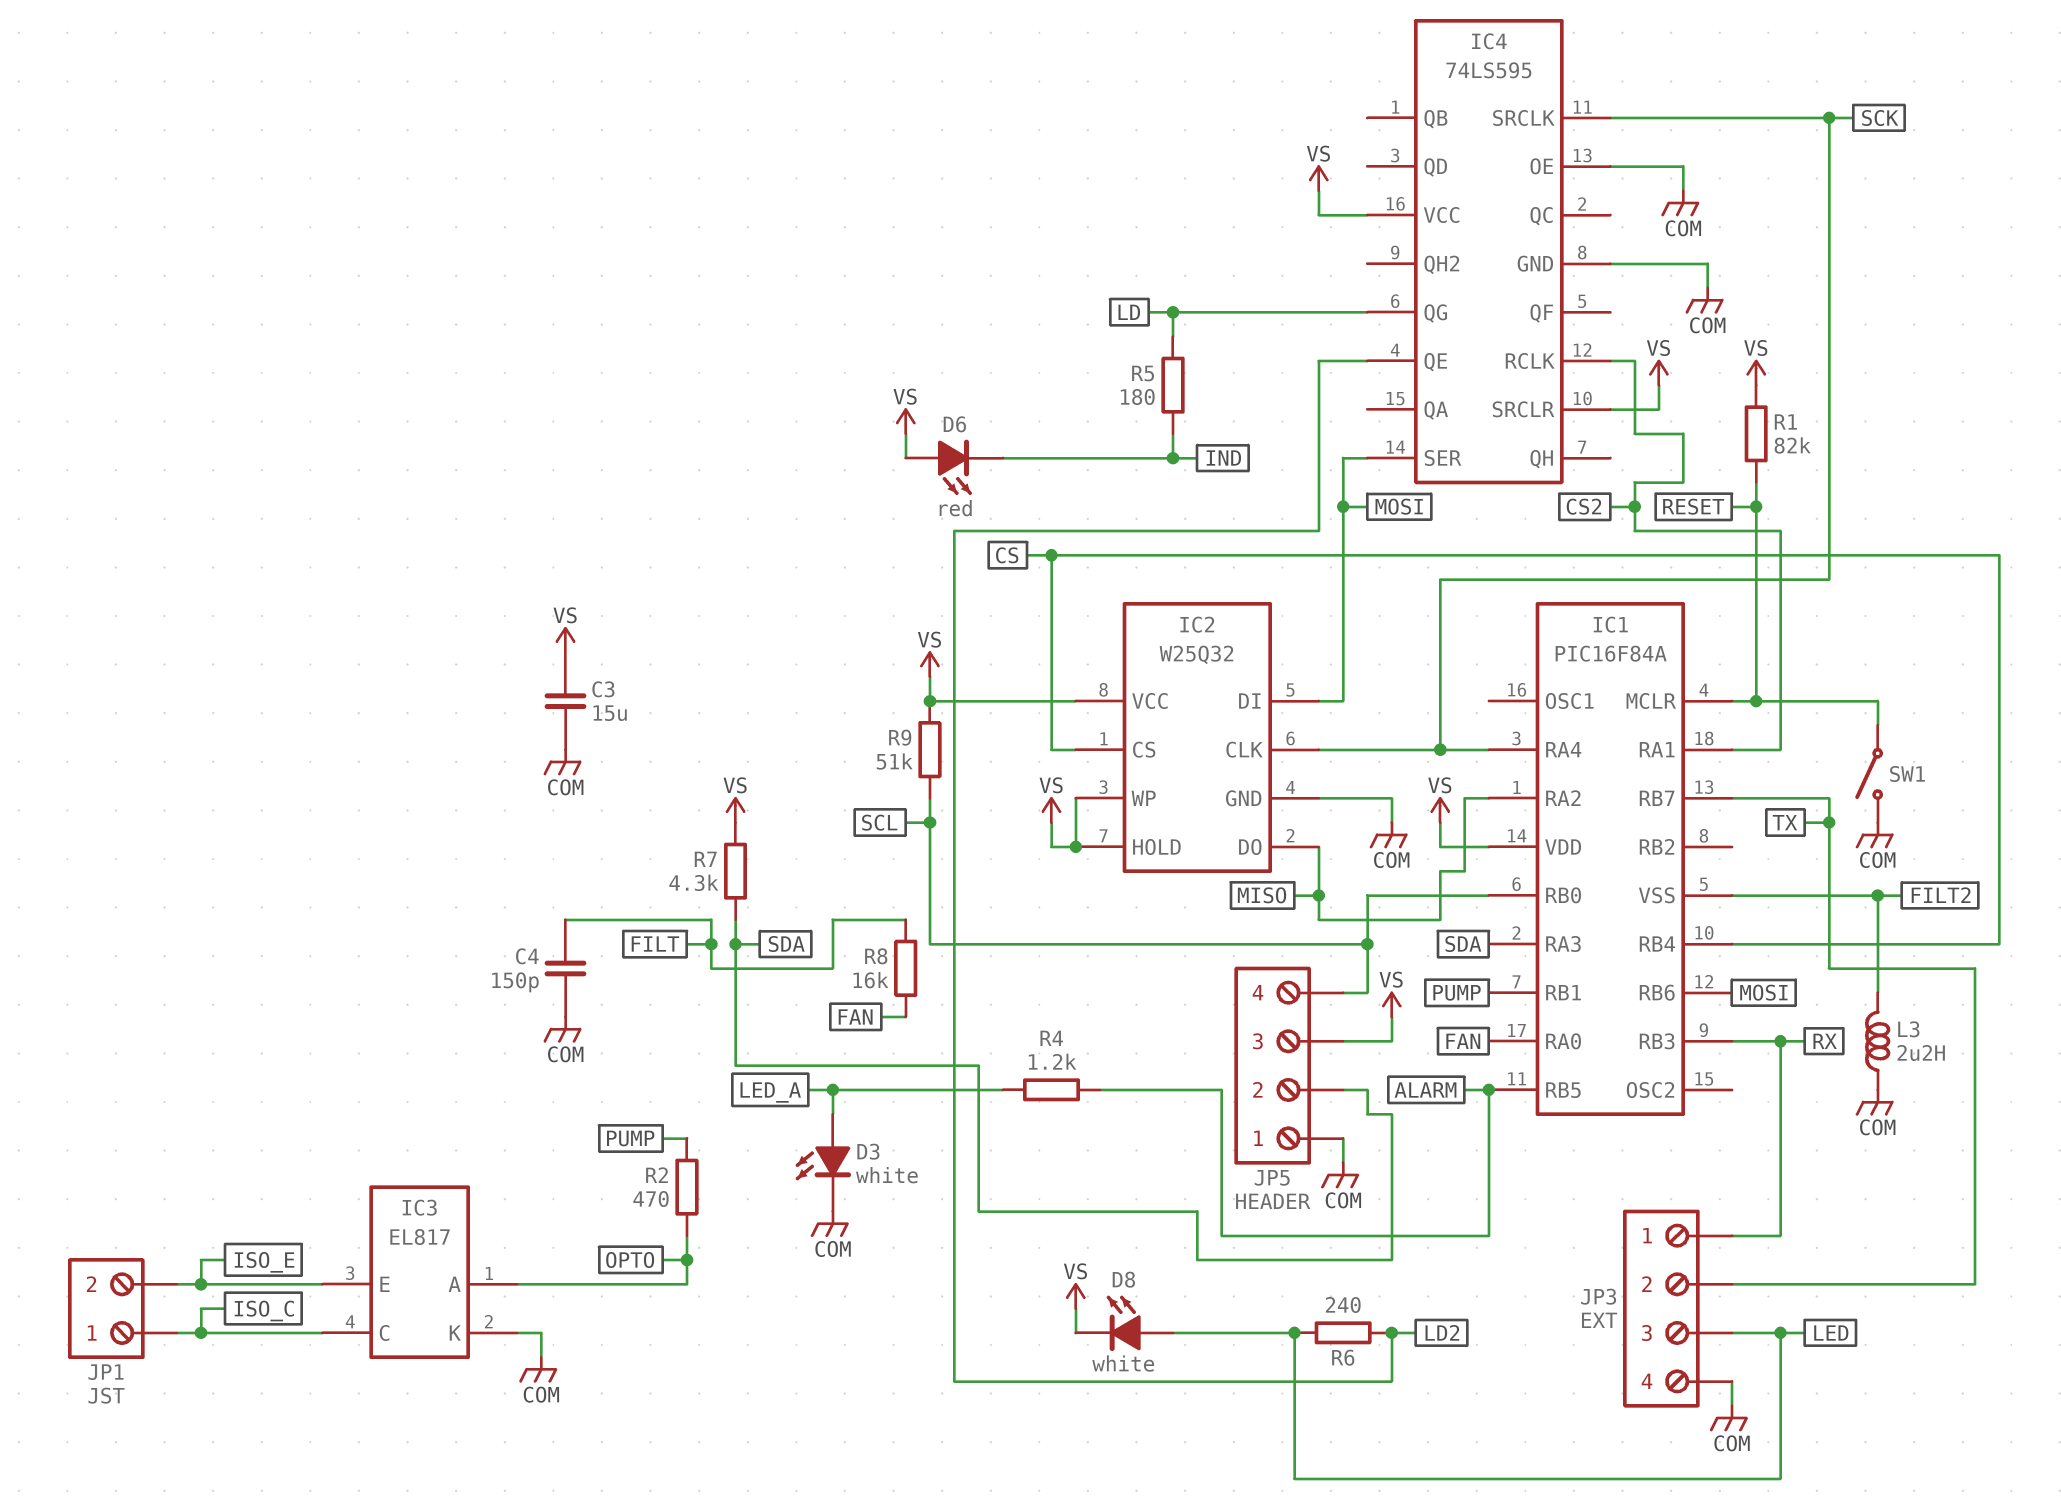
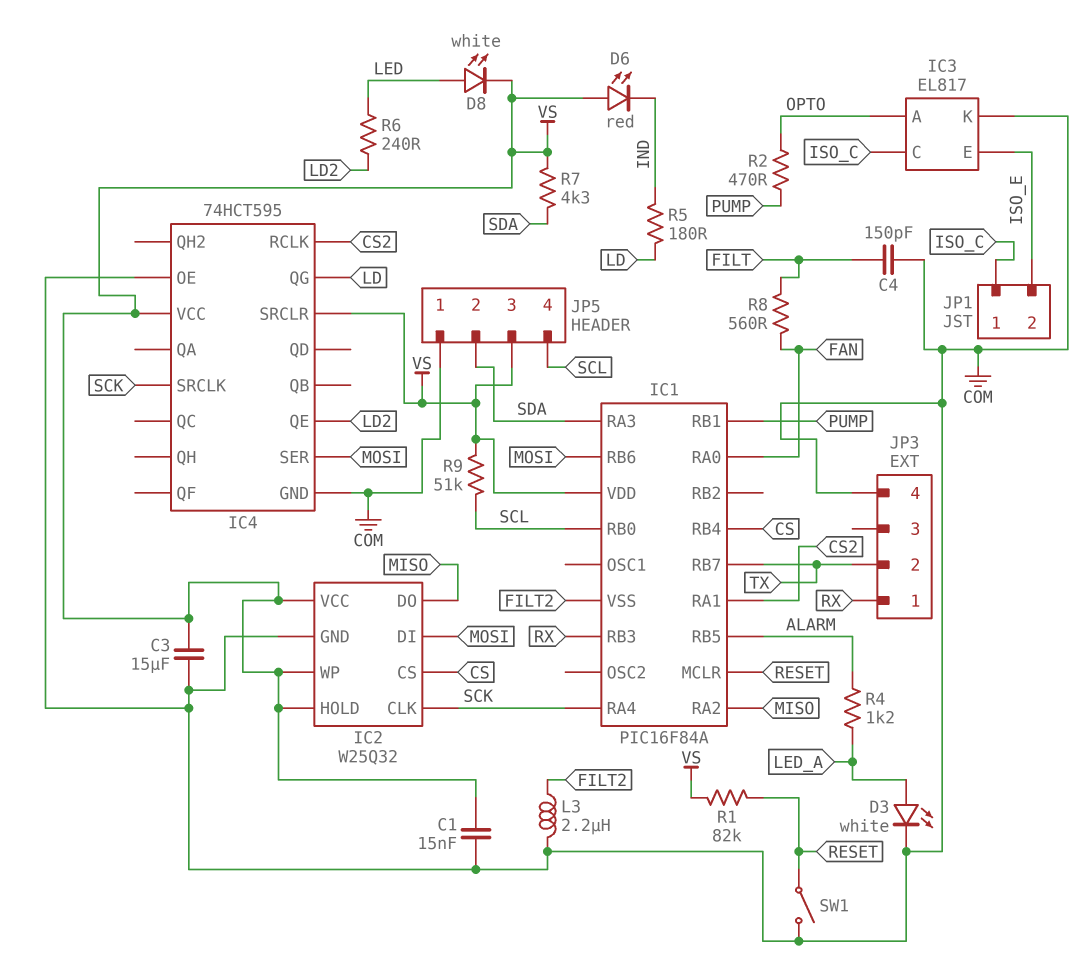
C1: none -> 15nF (COM, VS)
IC4: 74LS595 -> 74HCT595
JP3 pin 3: LED -> none
R8: 16k (FAN, FILT) -> 560 (FAN, FILT)

